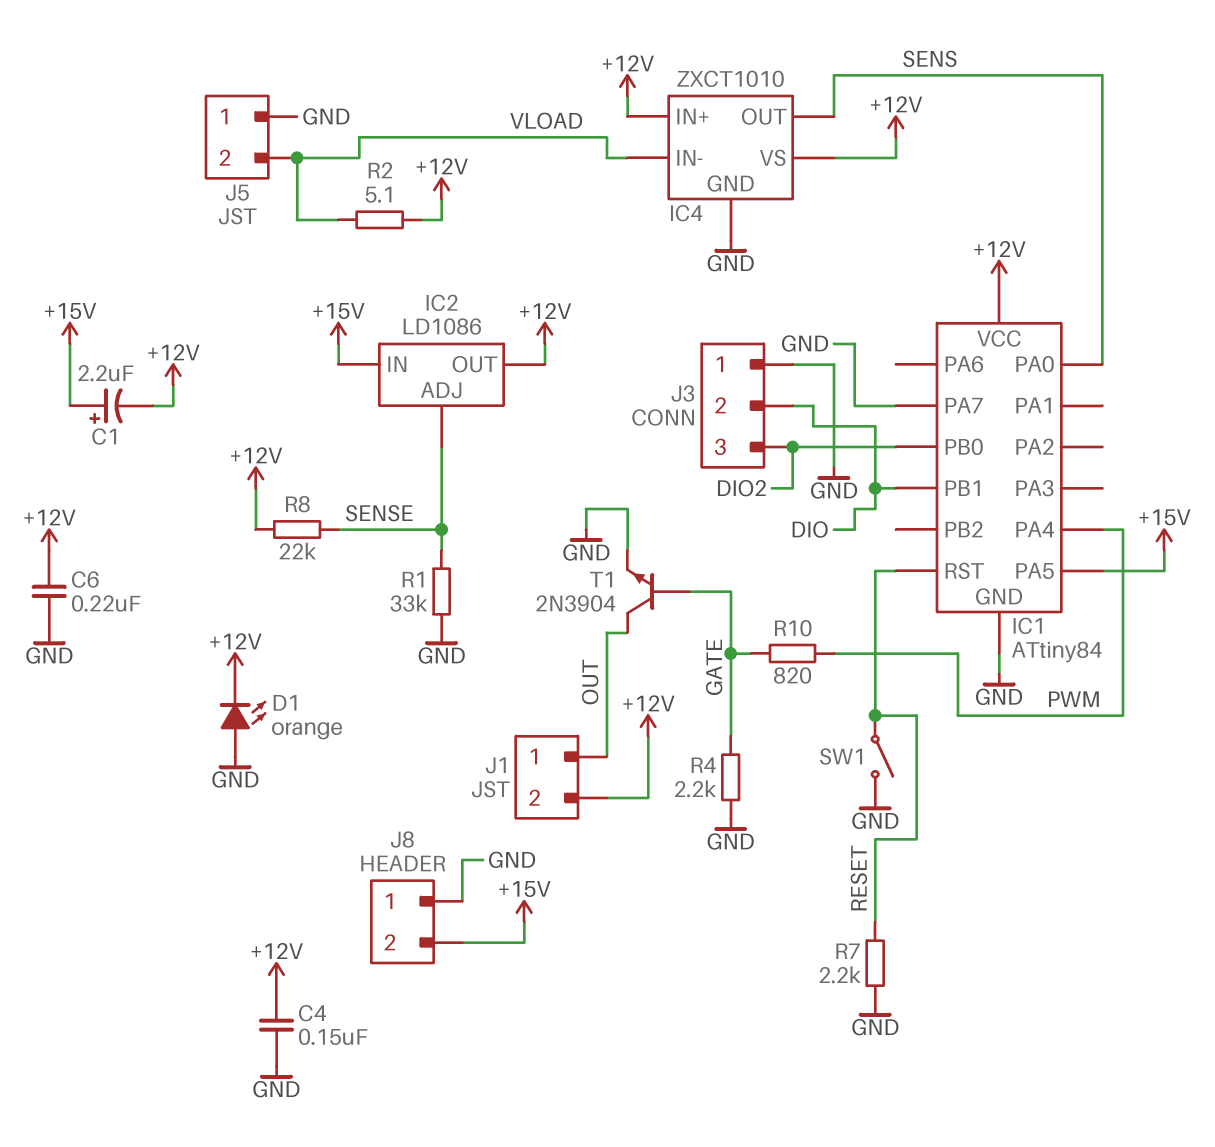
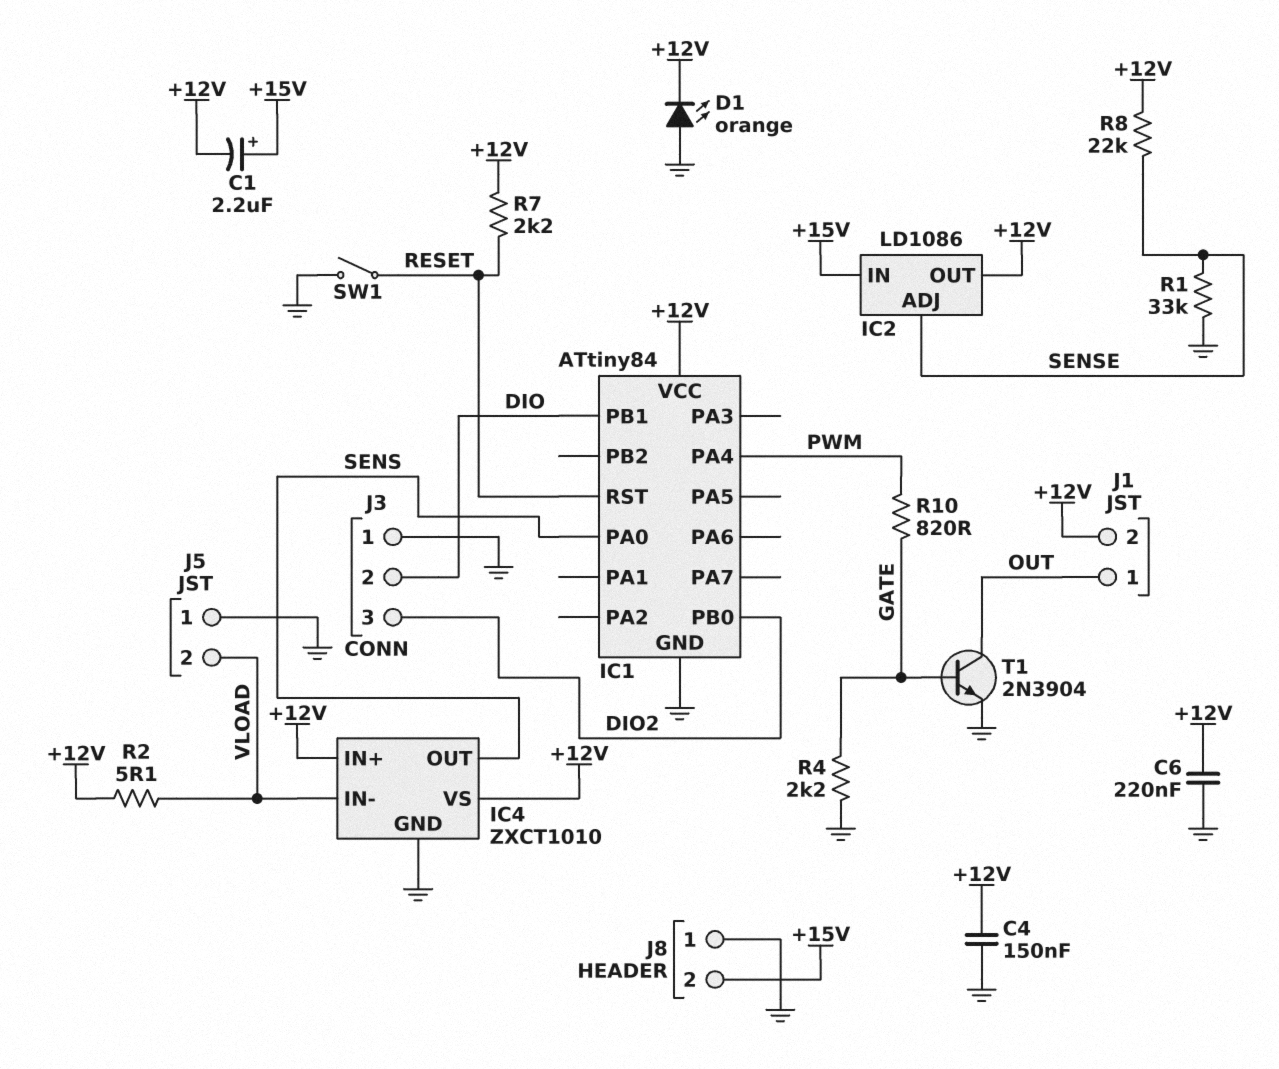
IC1 pin PA5: +15V -> none
IC1 pin PA7: GND -> none
R7: 2.2k (GND, RESET) -> 2.2k (+12V, RESET)

